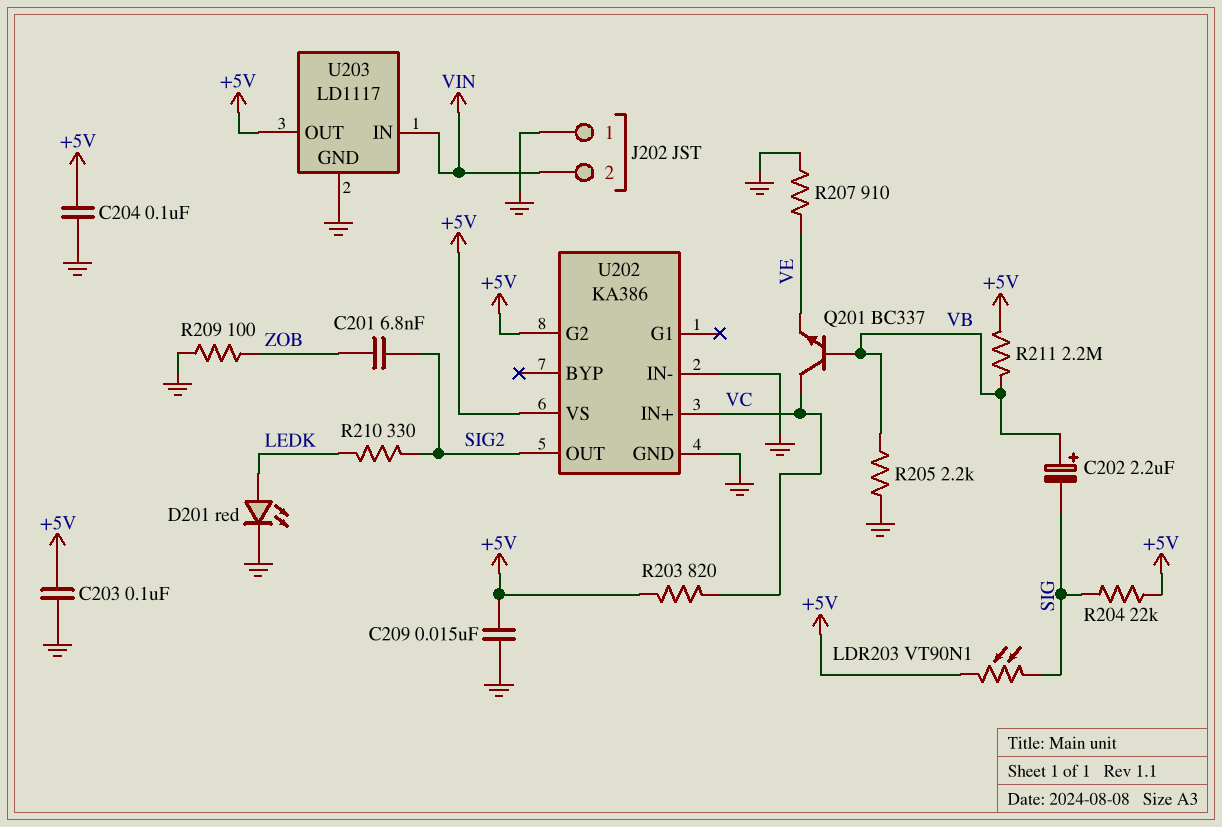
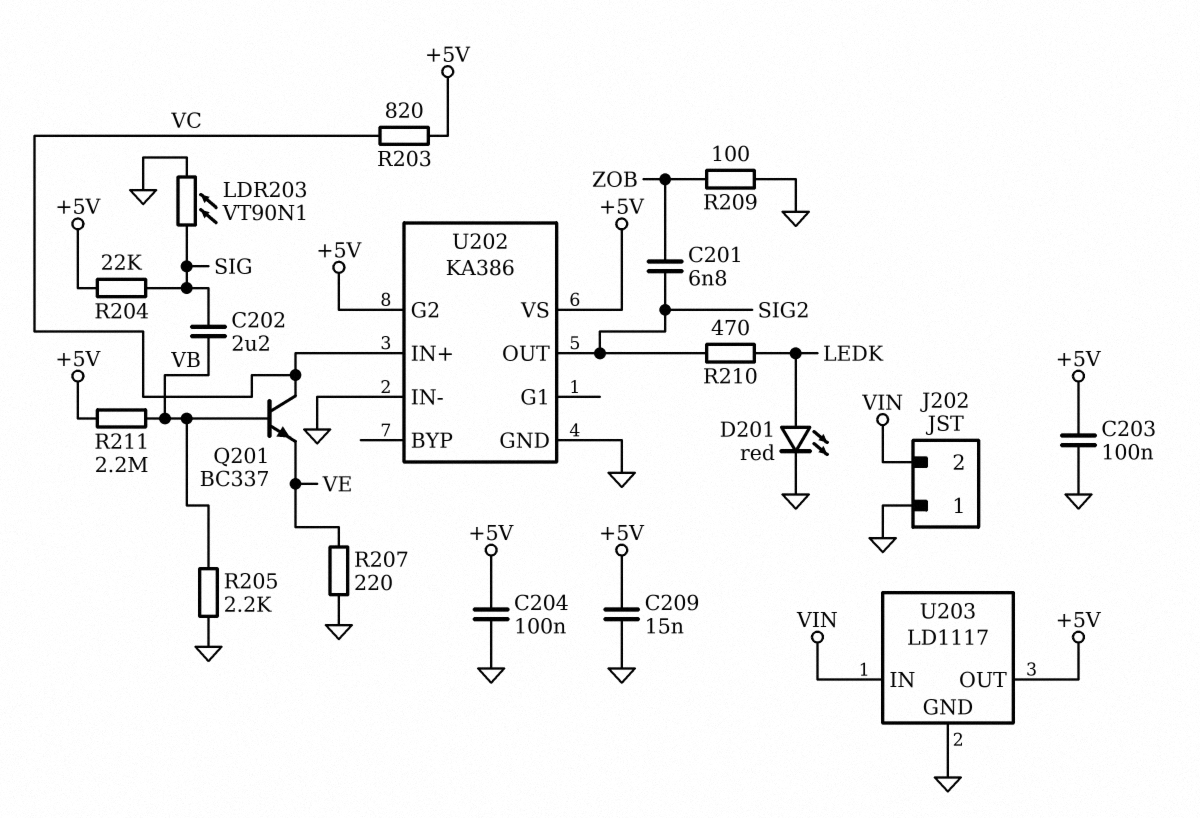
C202: 2.2uF (plus VB, minus SIG) -> 2.2uF (SIG, VB)
LDR203: VT90N1 (+5V, SIG) -> VT90N1 (GND, SIG)
R207: 910 (GND, VE) -> 220 (GND, VE)
R210: 330 (LEDK, SIG2) -> 470 (LEDK, SIG2)

